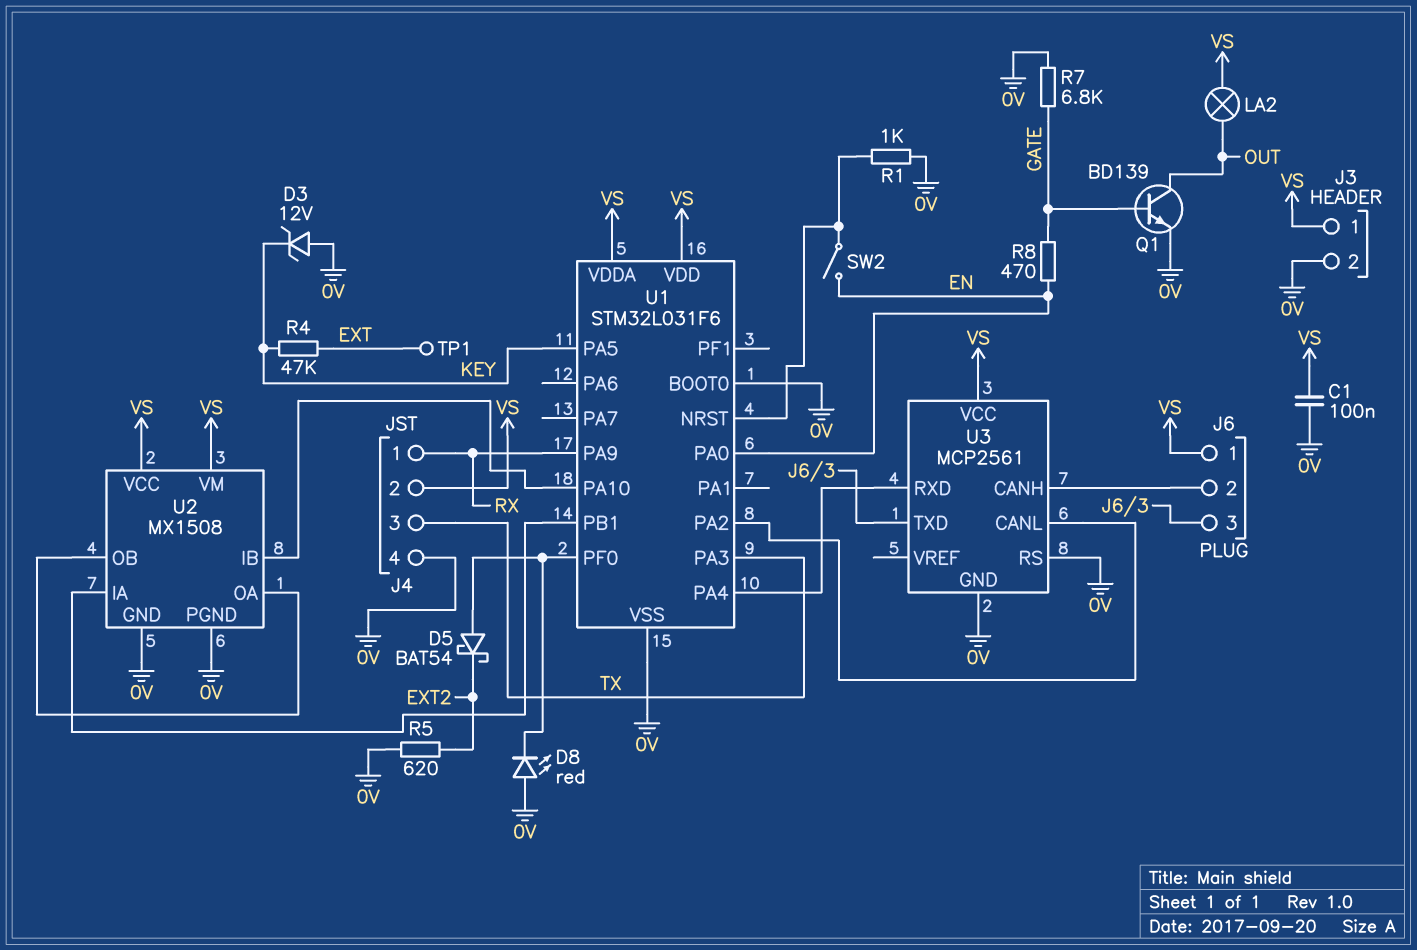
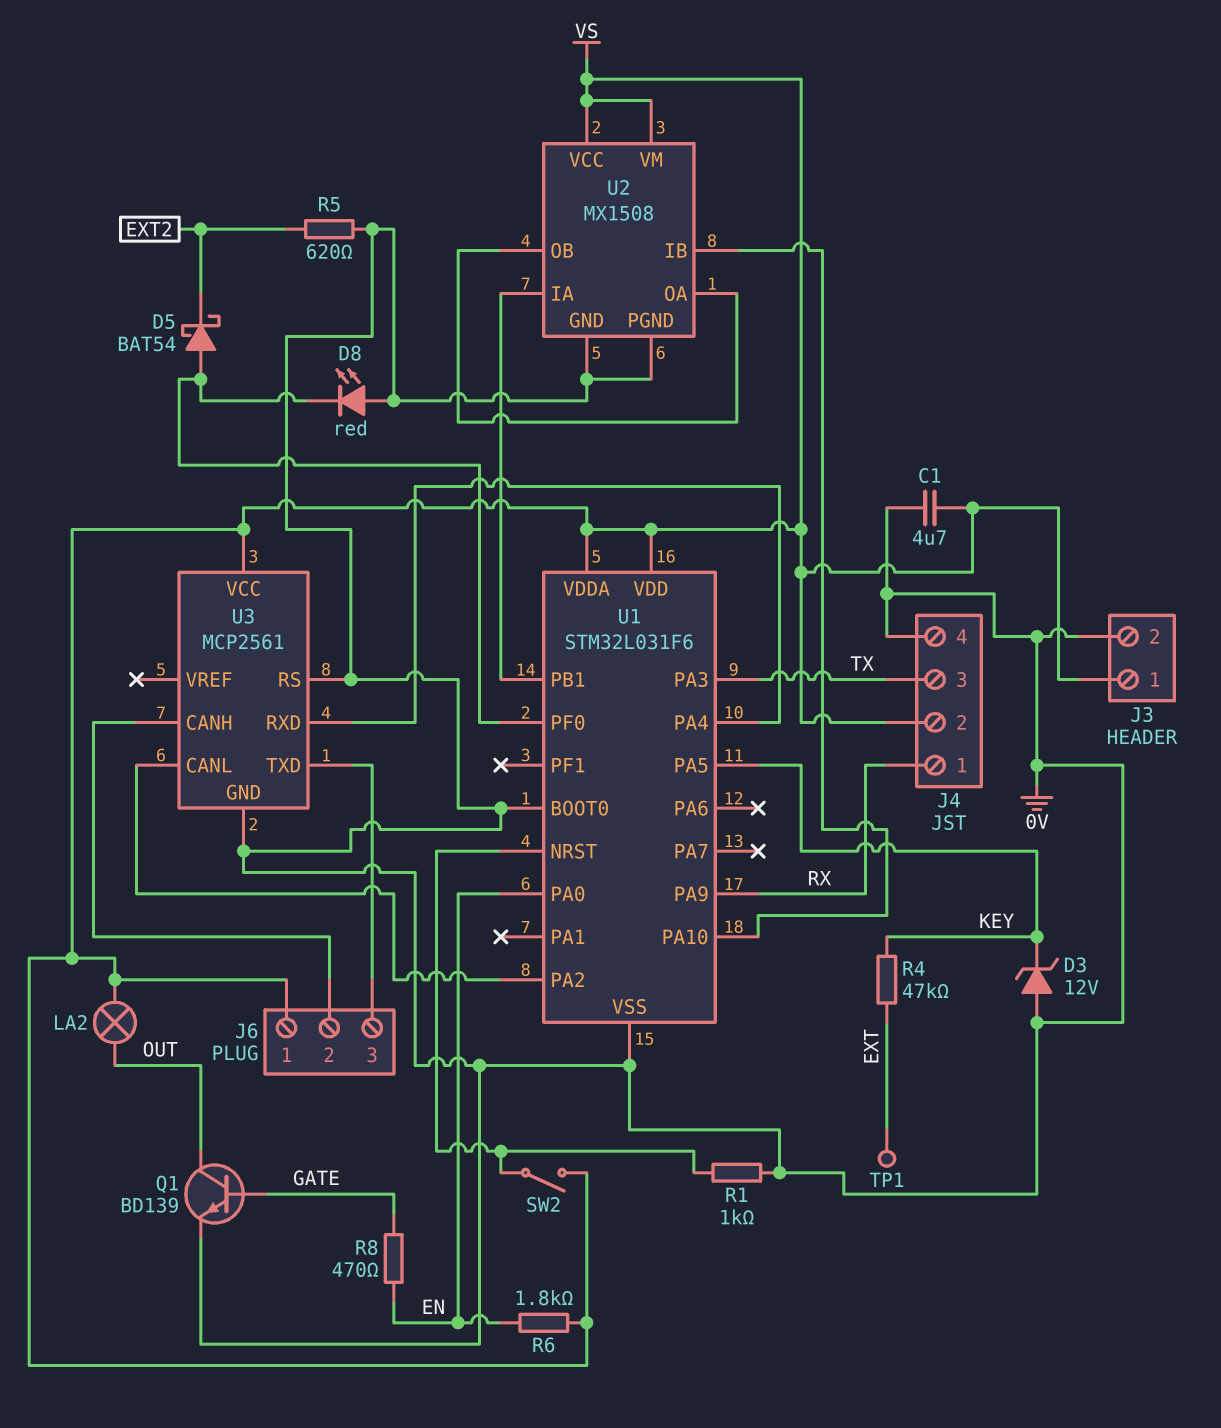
C1: 100nF (0V, VS) -> 4.7uF (0V, VS)
R6: none -> 1.8k (EN, VS)
R7: 6.8k (0V, GATE) -> none
SW2: switch (EN, U1/NRST) -> switch (U1/NRST, VS)

